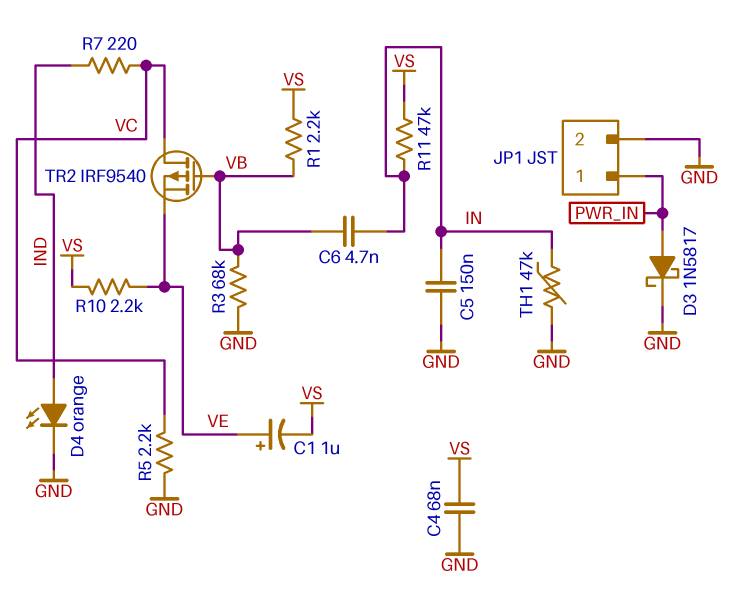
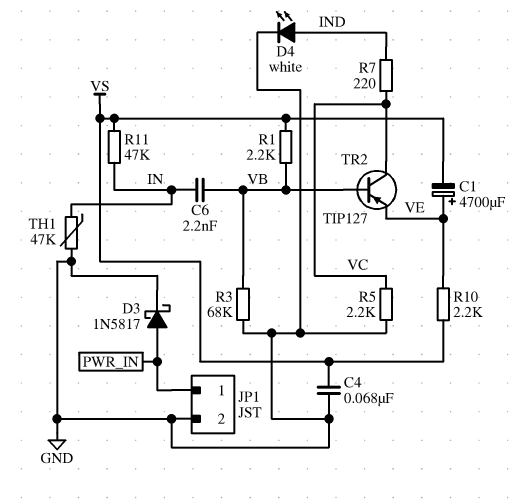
C1: 1uF (plus VE, minus VS) -> 4700uF (plus VE, minus VS)
C5: 150nF (GND, IN) -> none
C6: 4.7nF (IN, VB) -> 2.2nF (IN, VB)
D4: LED orange (A IND, K GND) -> LED white (A IND, K GND)
TR2: PMOS IRF9540 (G VB, D VC, S VE) -> PNP TIP127 (B VB, C VC, E VE)

